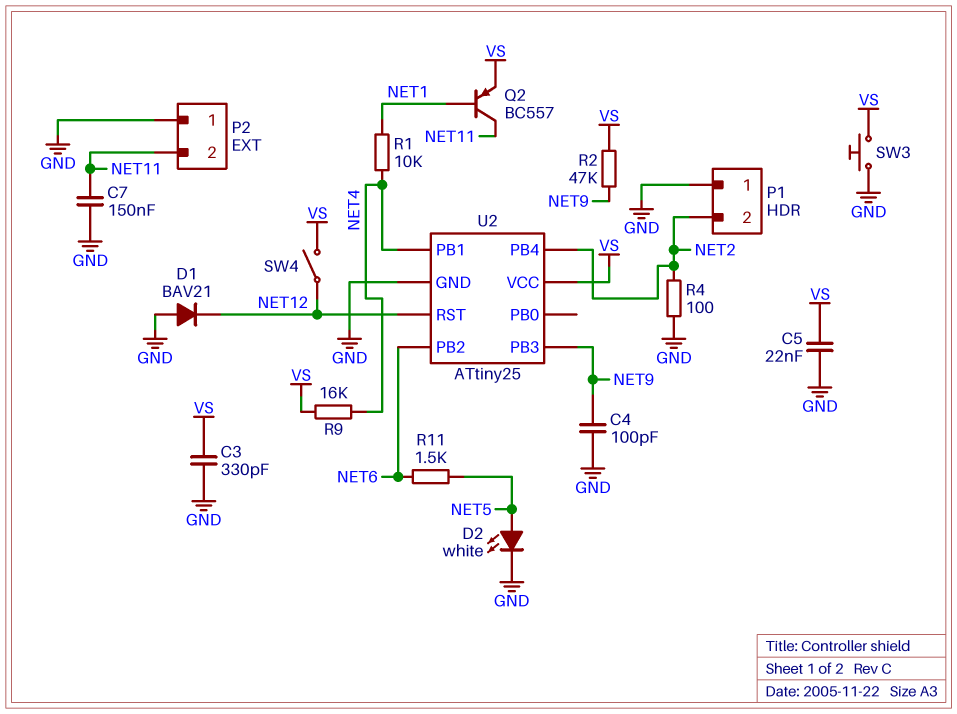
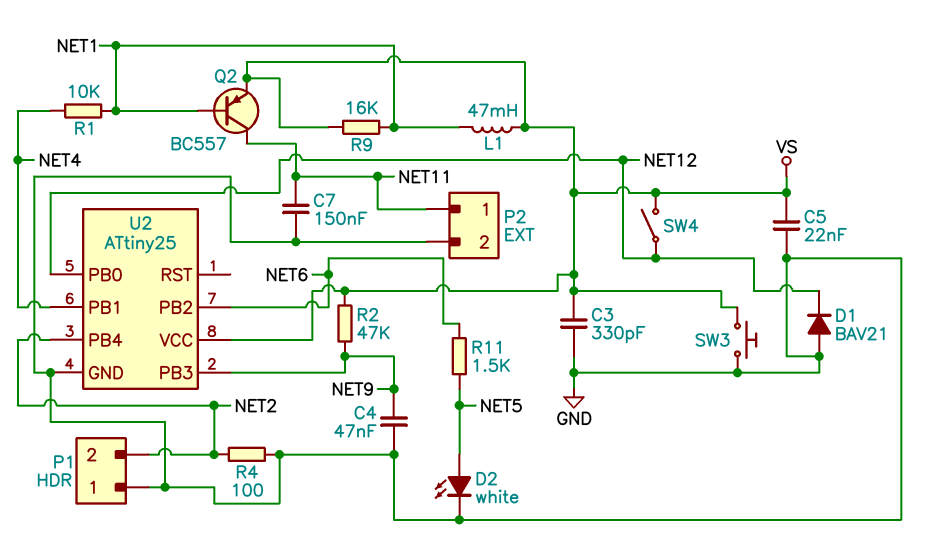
C4: 100pF (GND, NET9) -> 47nF (GND, NET9)
L1: none -> 47mH (NET1, VS)
P2 pin 1: GND -> NET11
P2 pin 2: NET11 -> GND
R9: 16k (NET4, VS) -> 16k (NET1, VS)
U2 pin PB0: none -> NET12
U2 pin RST: NET12 -> none

